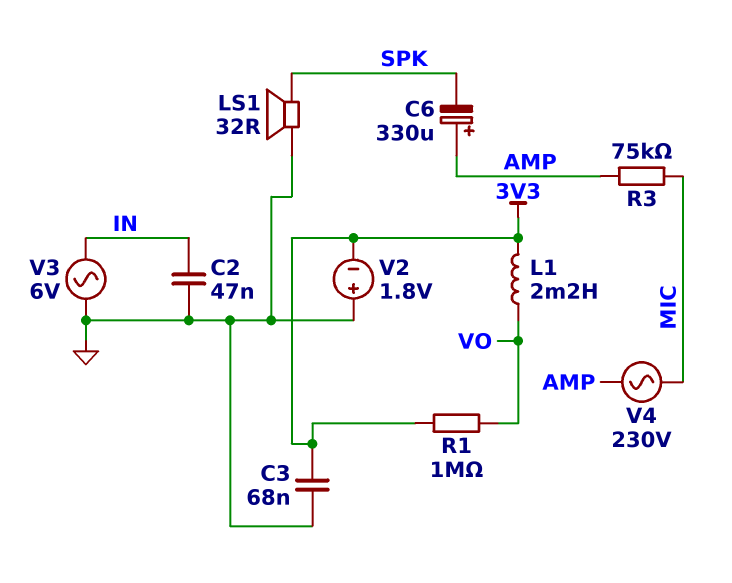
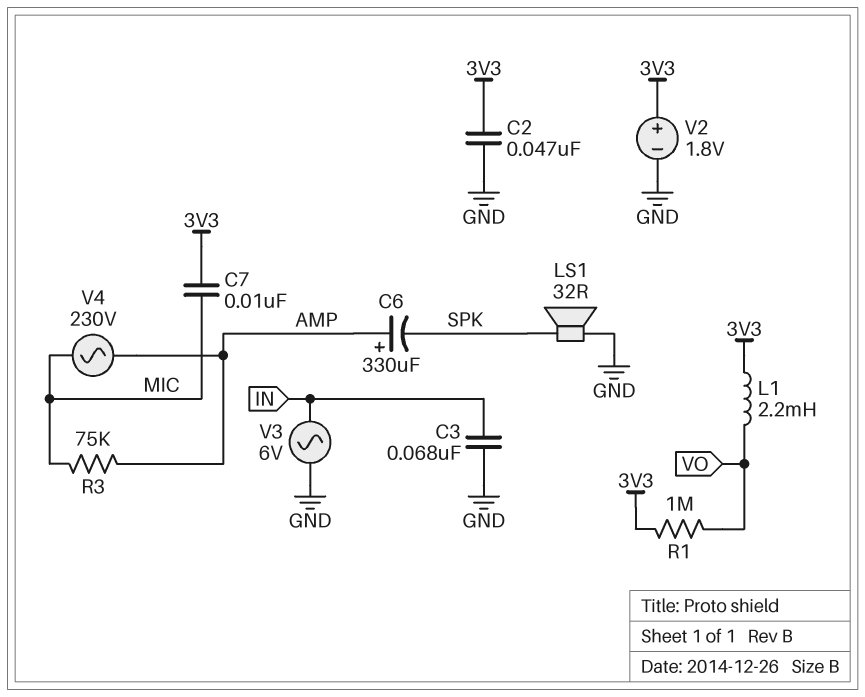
C2: 47nF (GND, IN) -> 47nF (3V3, GND)
C3: 68nF (3V3, GND) -> 68nF (GND, IN)
C7: none -> 10nF (3V3, MIC)
V2: 1.8V (plus GND, minus 3V3) -> 1.8V (plus 3V3, minus GND)

